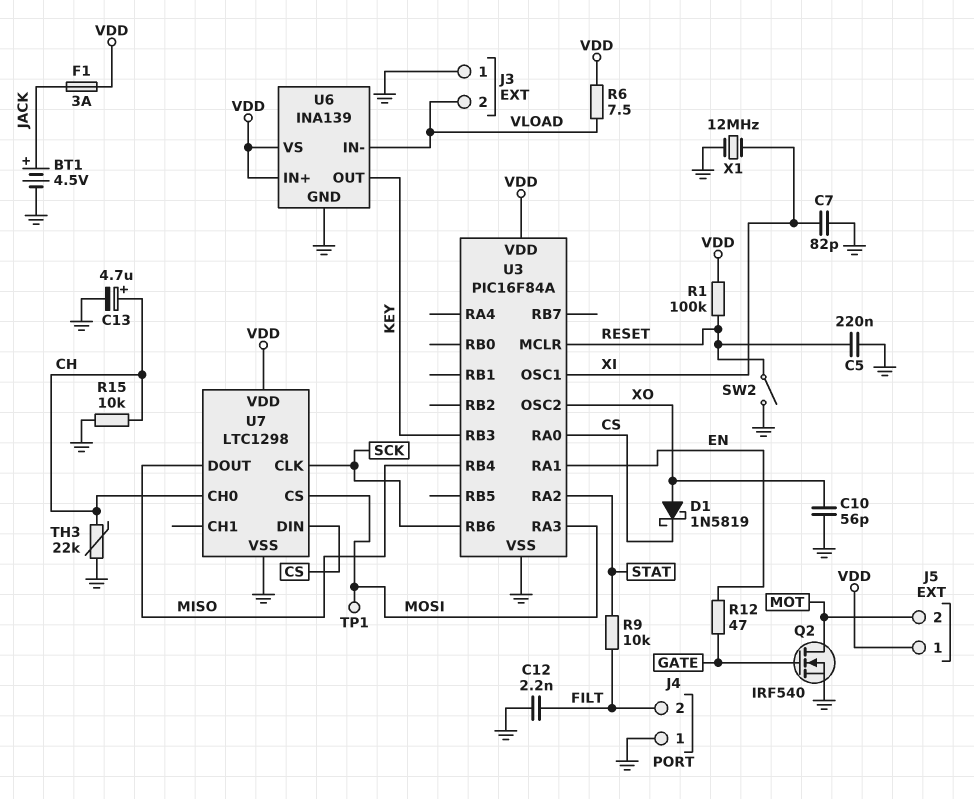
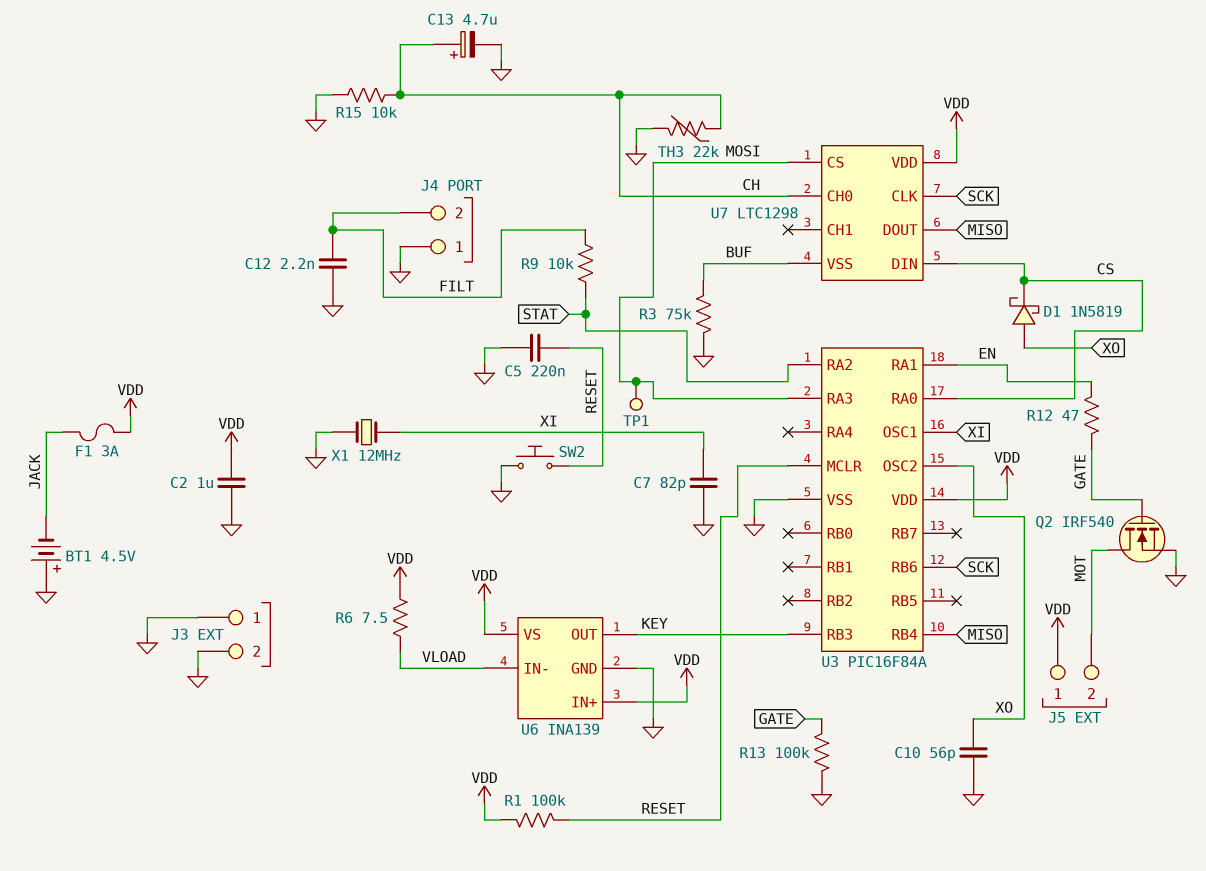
BT1: 4.5V (plus JACK, minus GND) -> 4.5V (plus GND, minus JACK)
C2: none -> 1uF (GND, VDD)
J3 pin 2: VLOAD -> GND
R3: none -> 75k (BUF, GND)
R13: none -> 100k (GATE, GND)
SW2: switch (GND, RESET) -> button (GND, RESET)
U7 pin VSS: GND -> BUF

